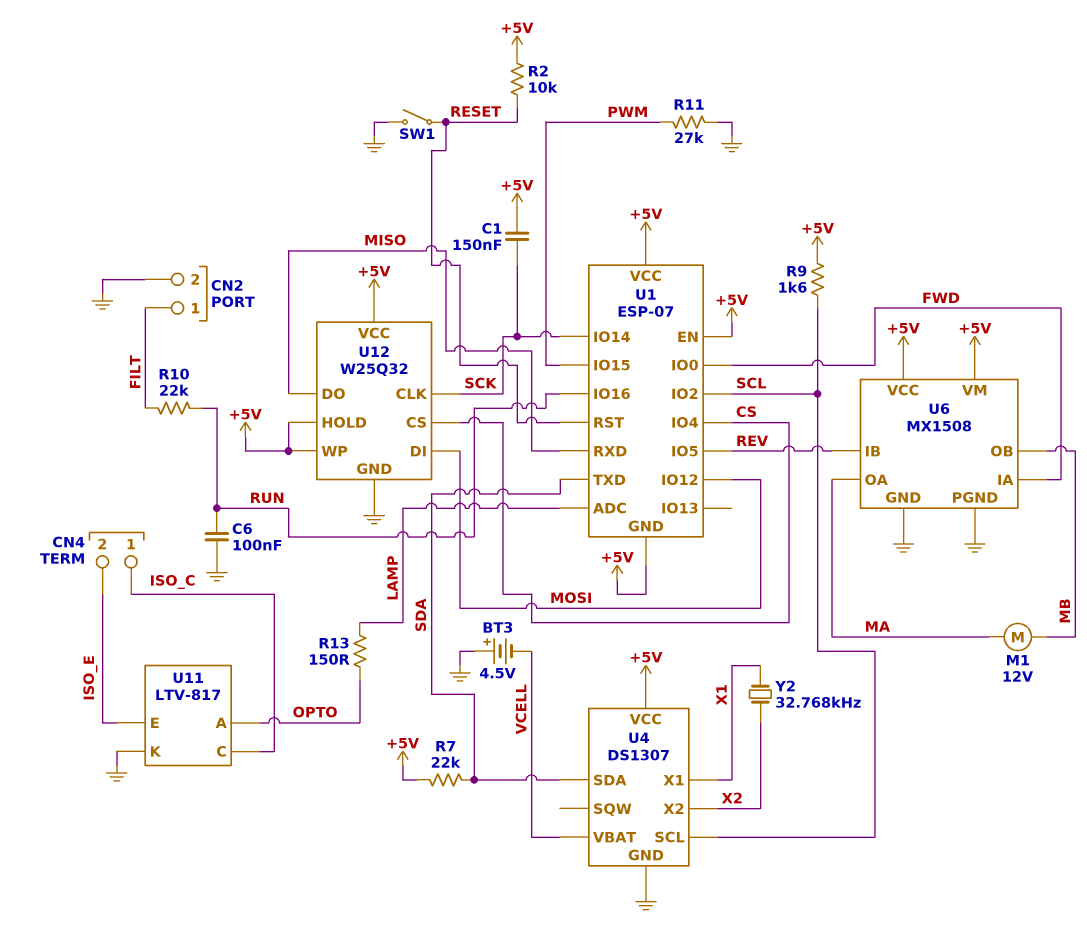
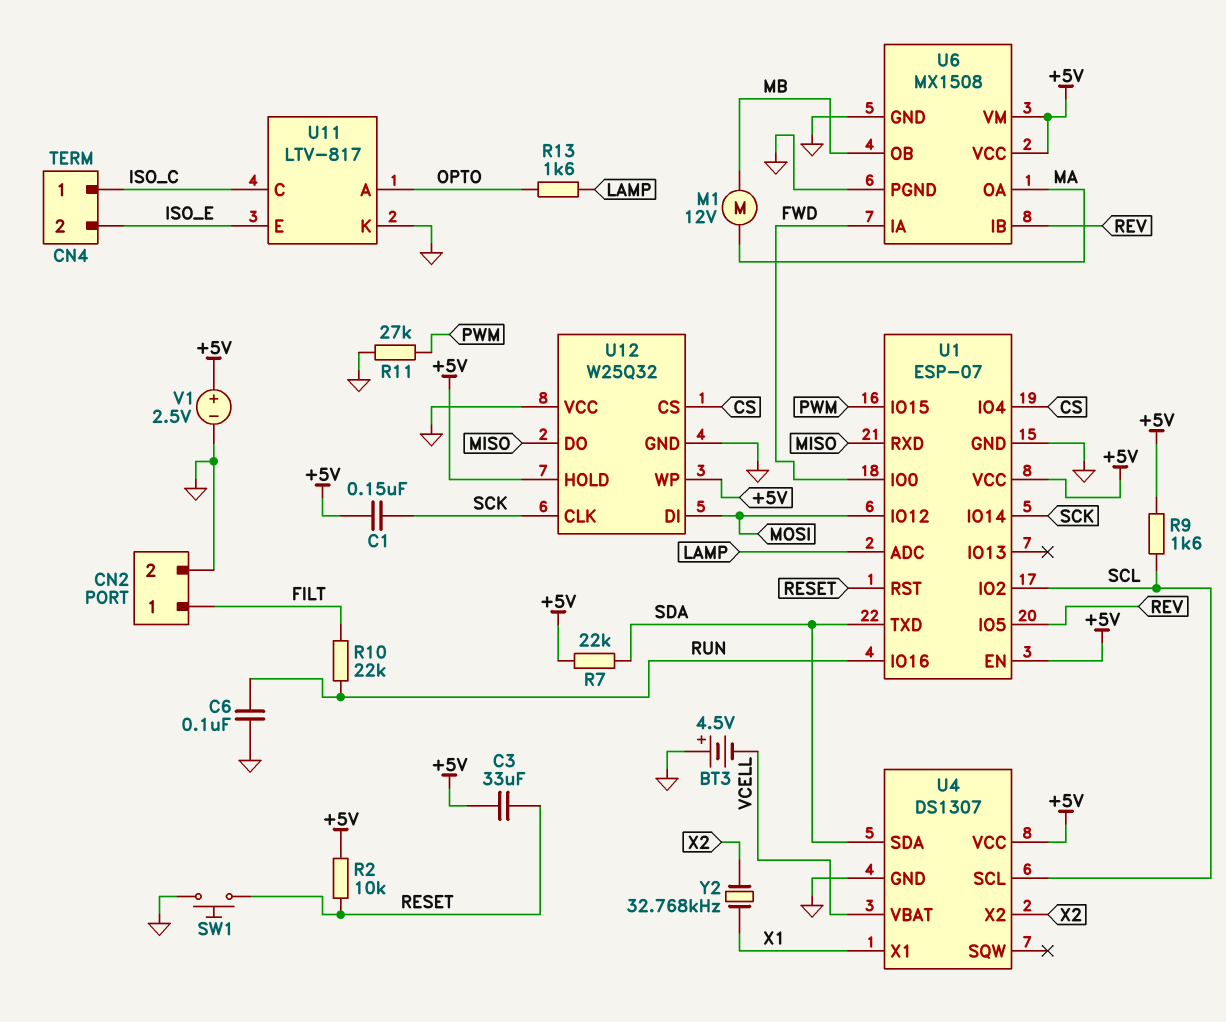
C3: none -> 33uF (+5V, RESET)
R13: 150 (LAMP, OPTO) -> 1.6k (LAMP, OPTO)
SW1: switch (GND, RESET) -> button (GND, RESET)
U1 pin GND: +5V -> GND
U12 pin VCC: +5V -> GND
V1: none -> 2.5V (plus +5V, minus GND)

